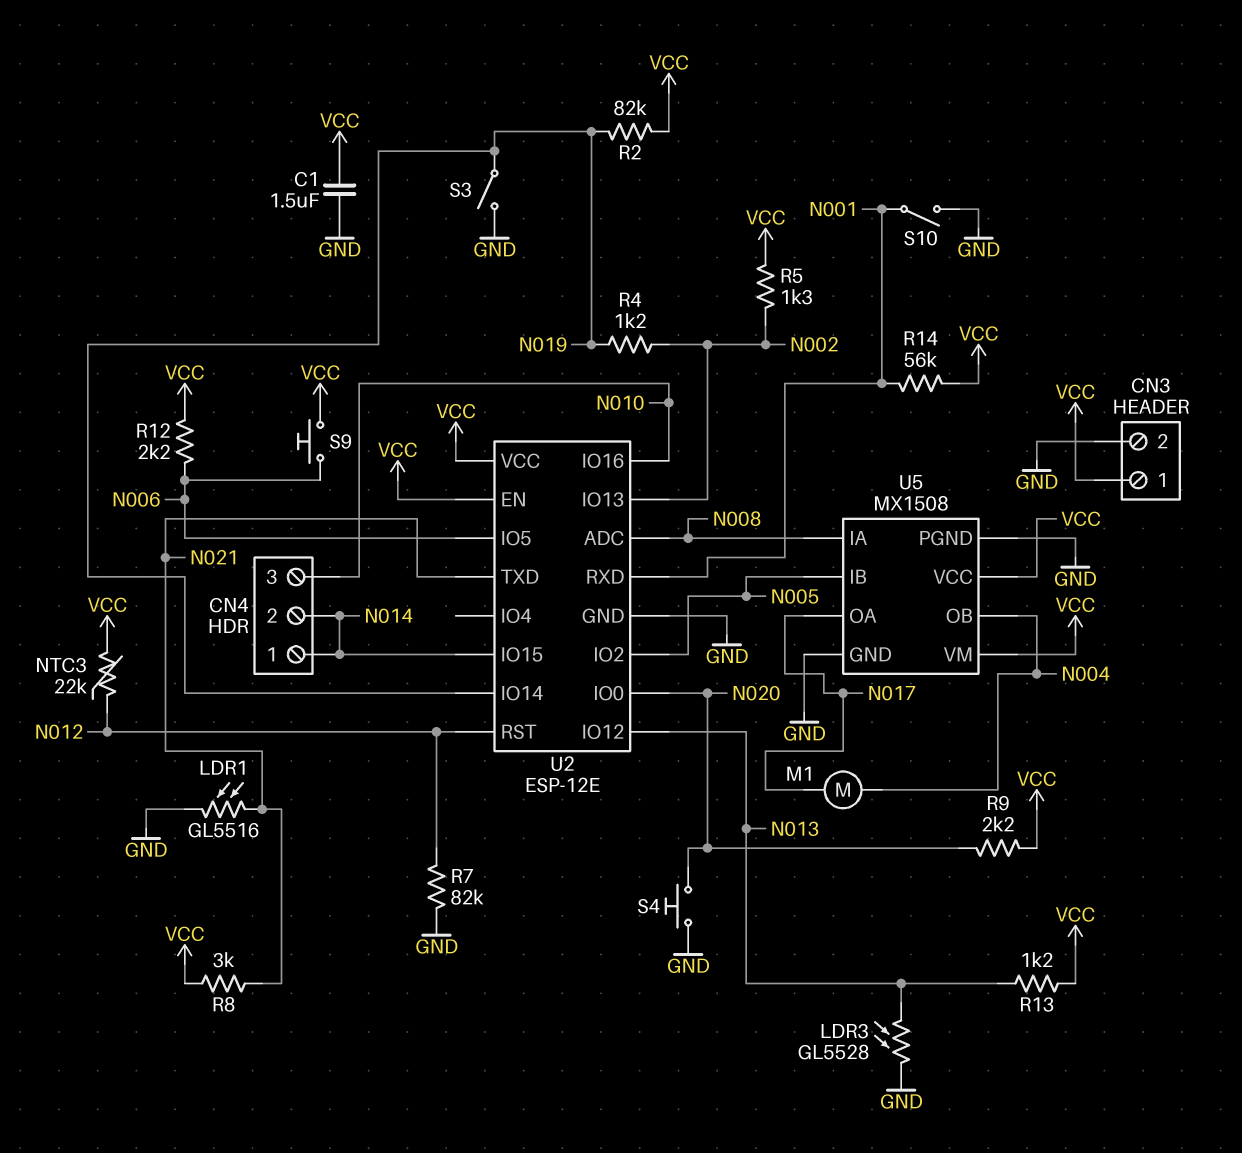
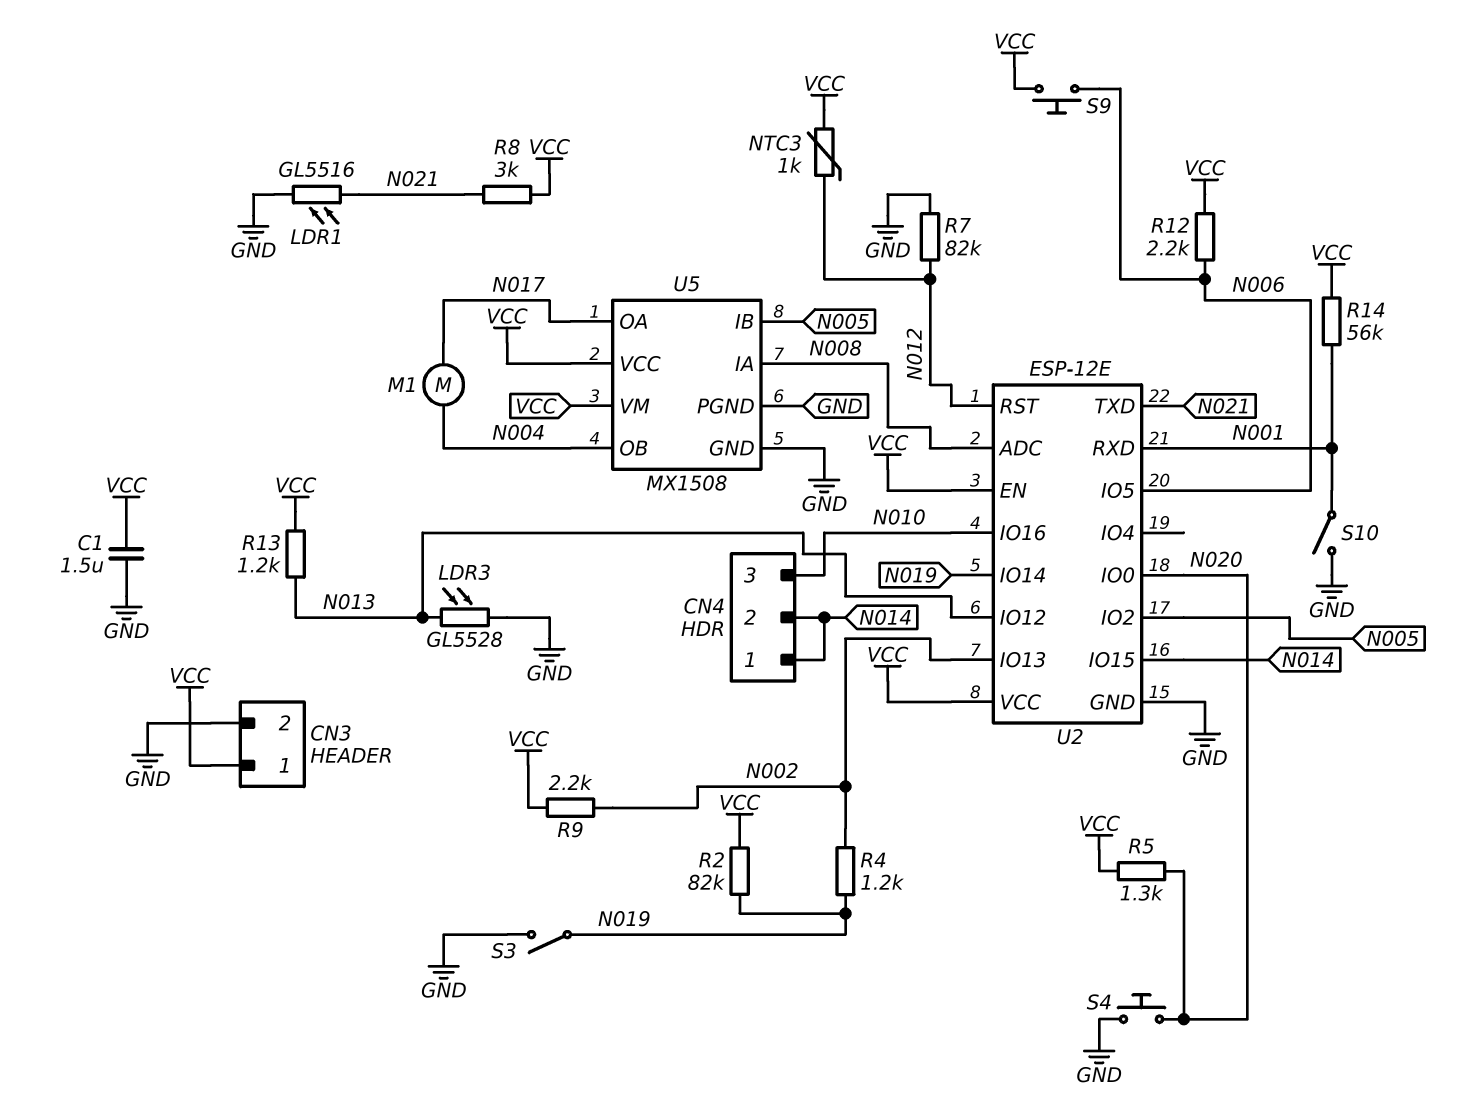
NTC3: 22k (N012, VCC) -> 1k (N012, VCC)
R5: 1.3k (N002, VCC) -> 1.3k (N020, VCC)
R9: 2.2k (N020, VCC) -> 2.2k (N002, VCC)

